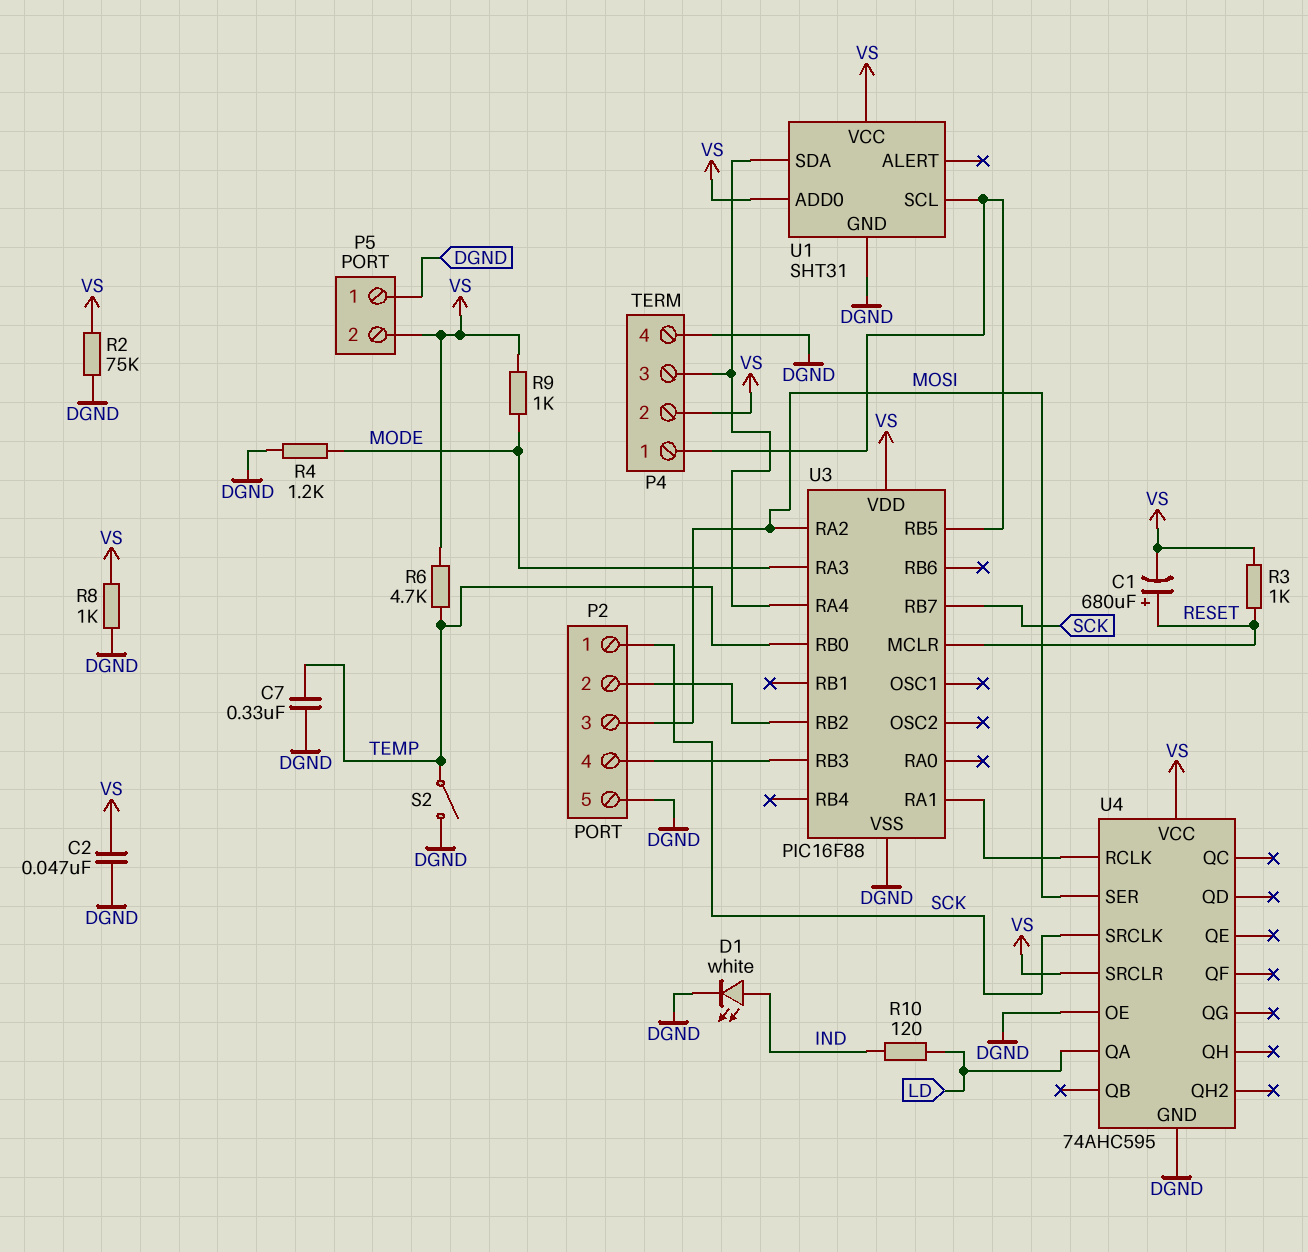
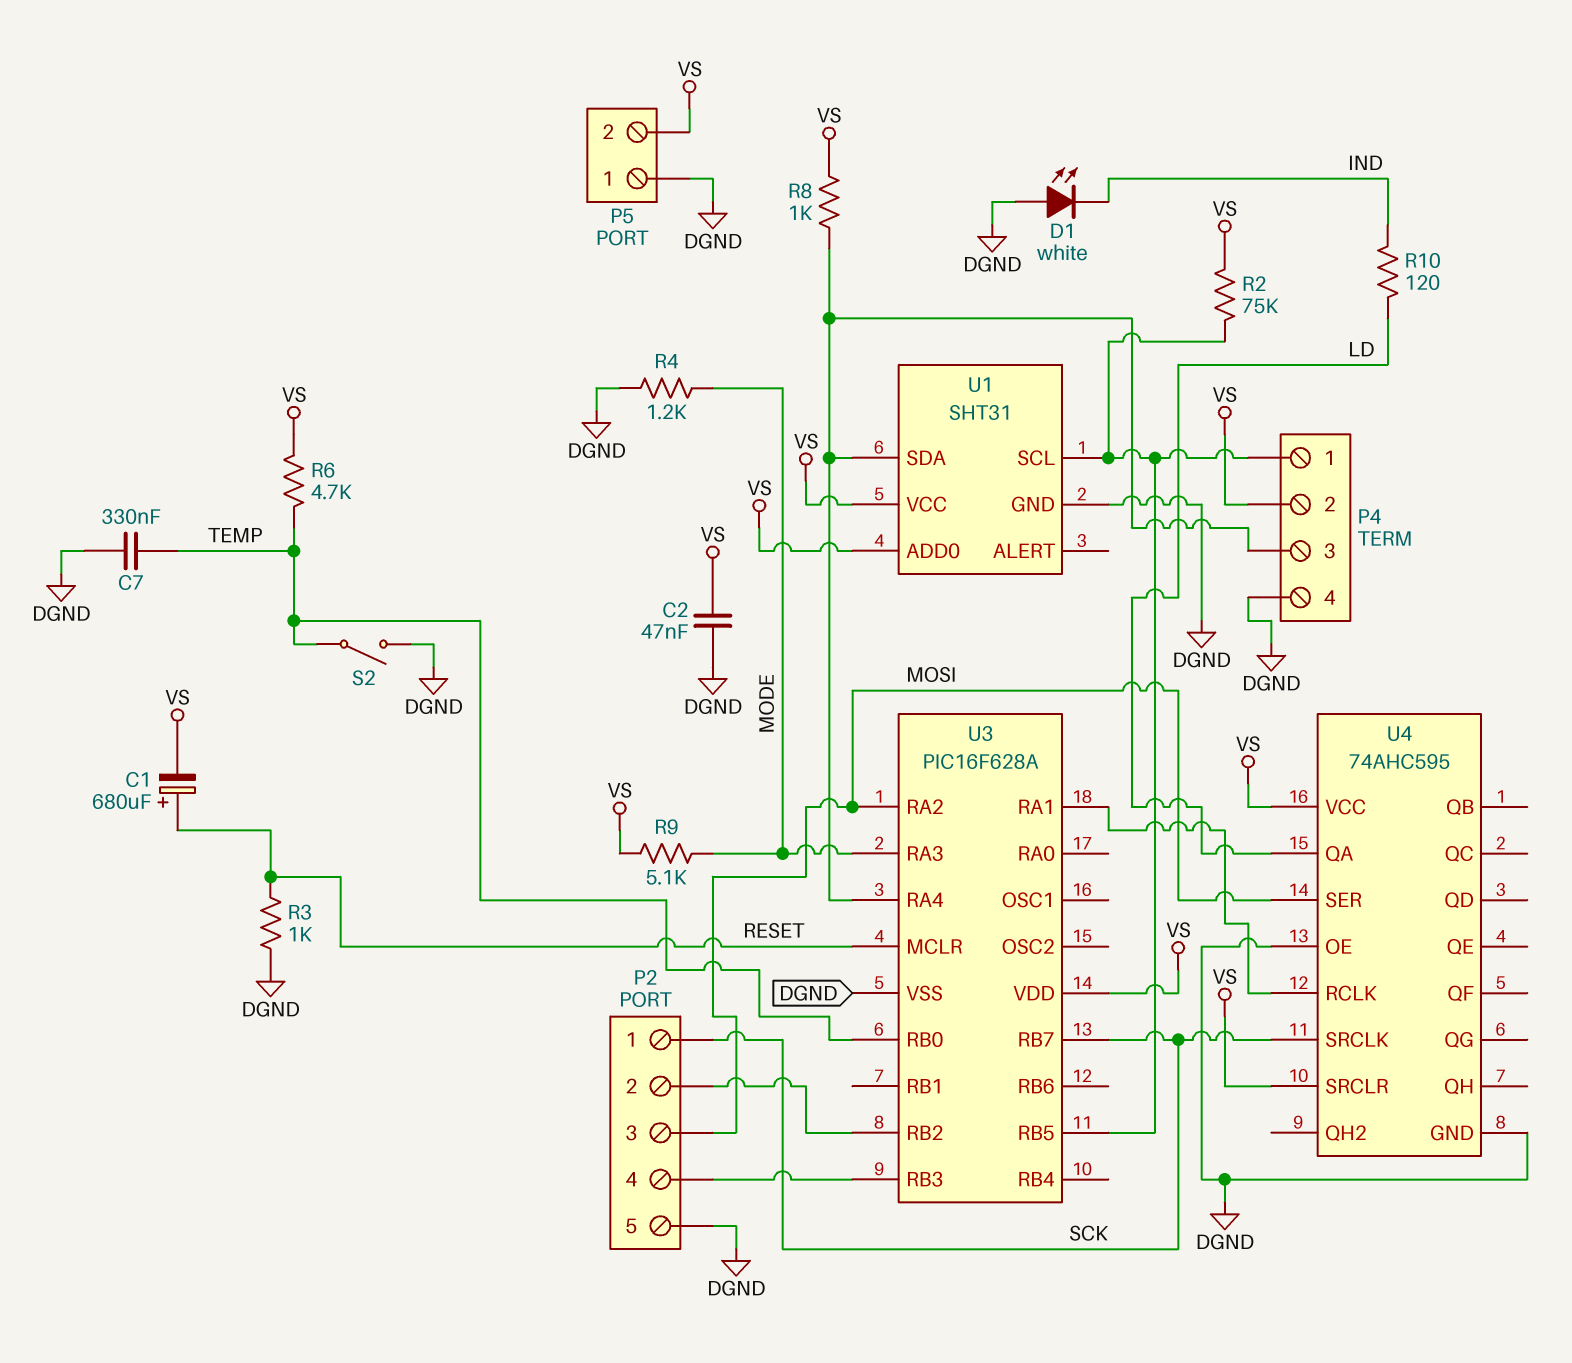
D1: LED white (A IND, K DGND) -> LED white (A DGND, K IND)
R2: 75k (DGND, VS) -> 75k (P4/1, VS)
R3: 1k (RESET, VS) -> 1k (DGND, RESET)
R8: 1k (DGND, VS) -> 1k (P4/3, VS)
R9: 1k (MODE, VS) -> 5.1k (MODE, VS)
U3: PIC16F88 -> PIC16F628A

